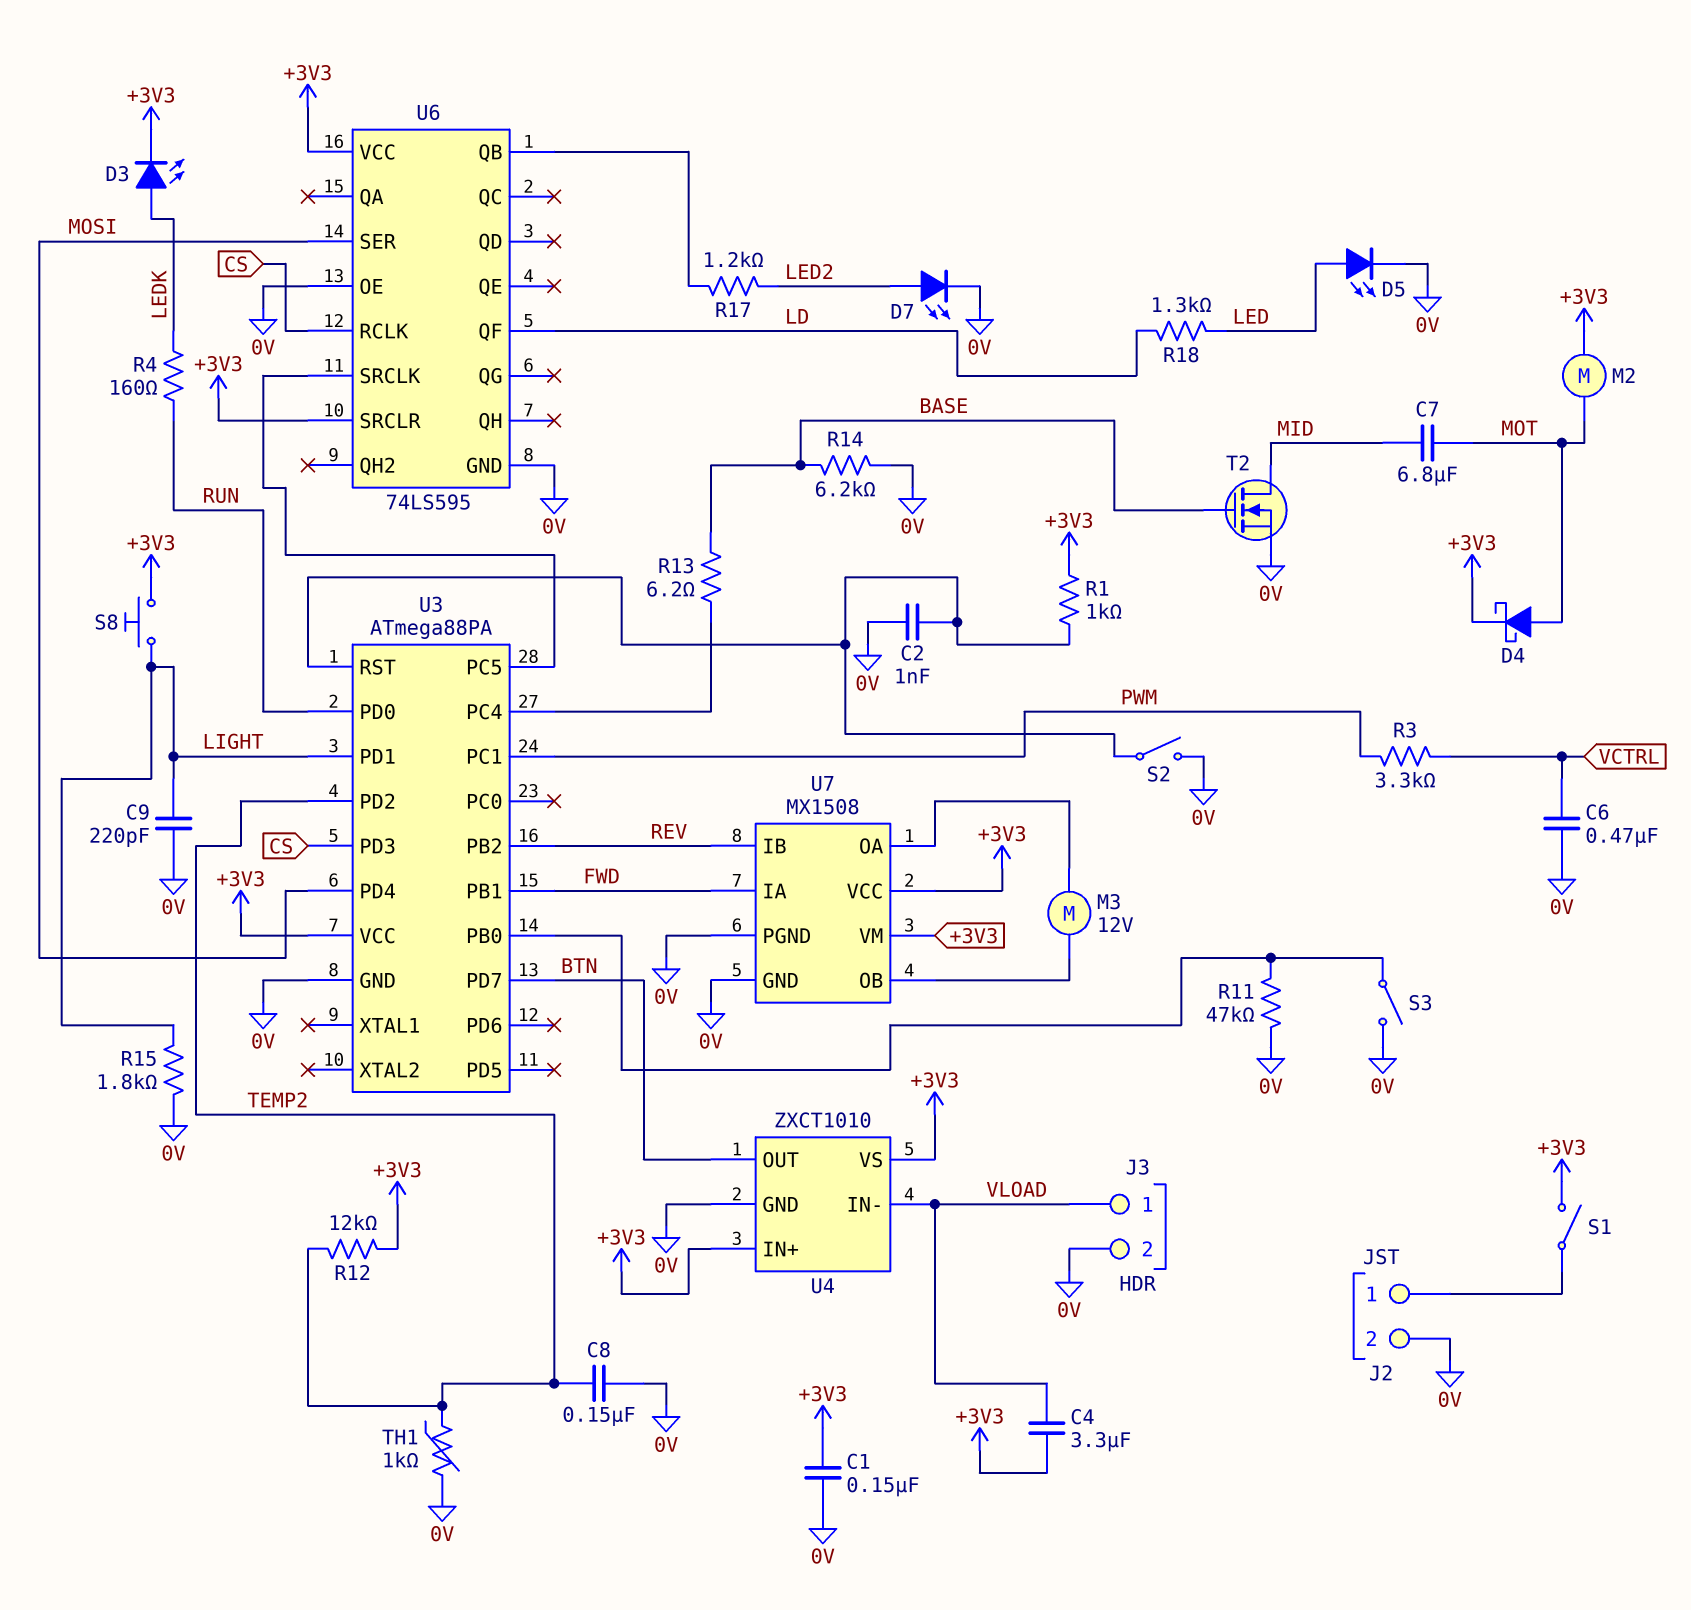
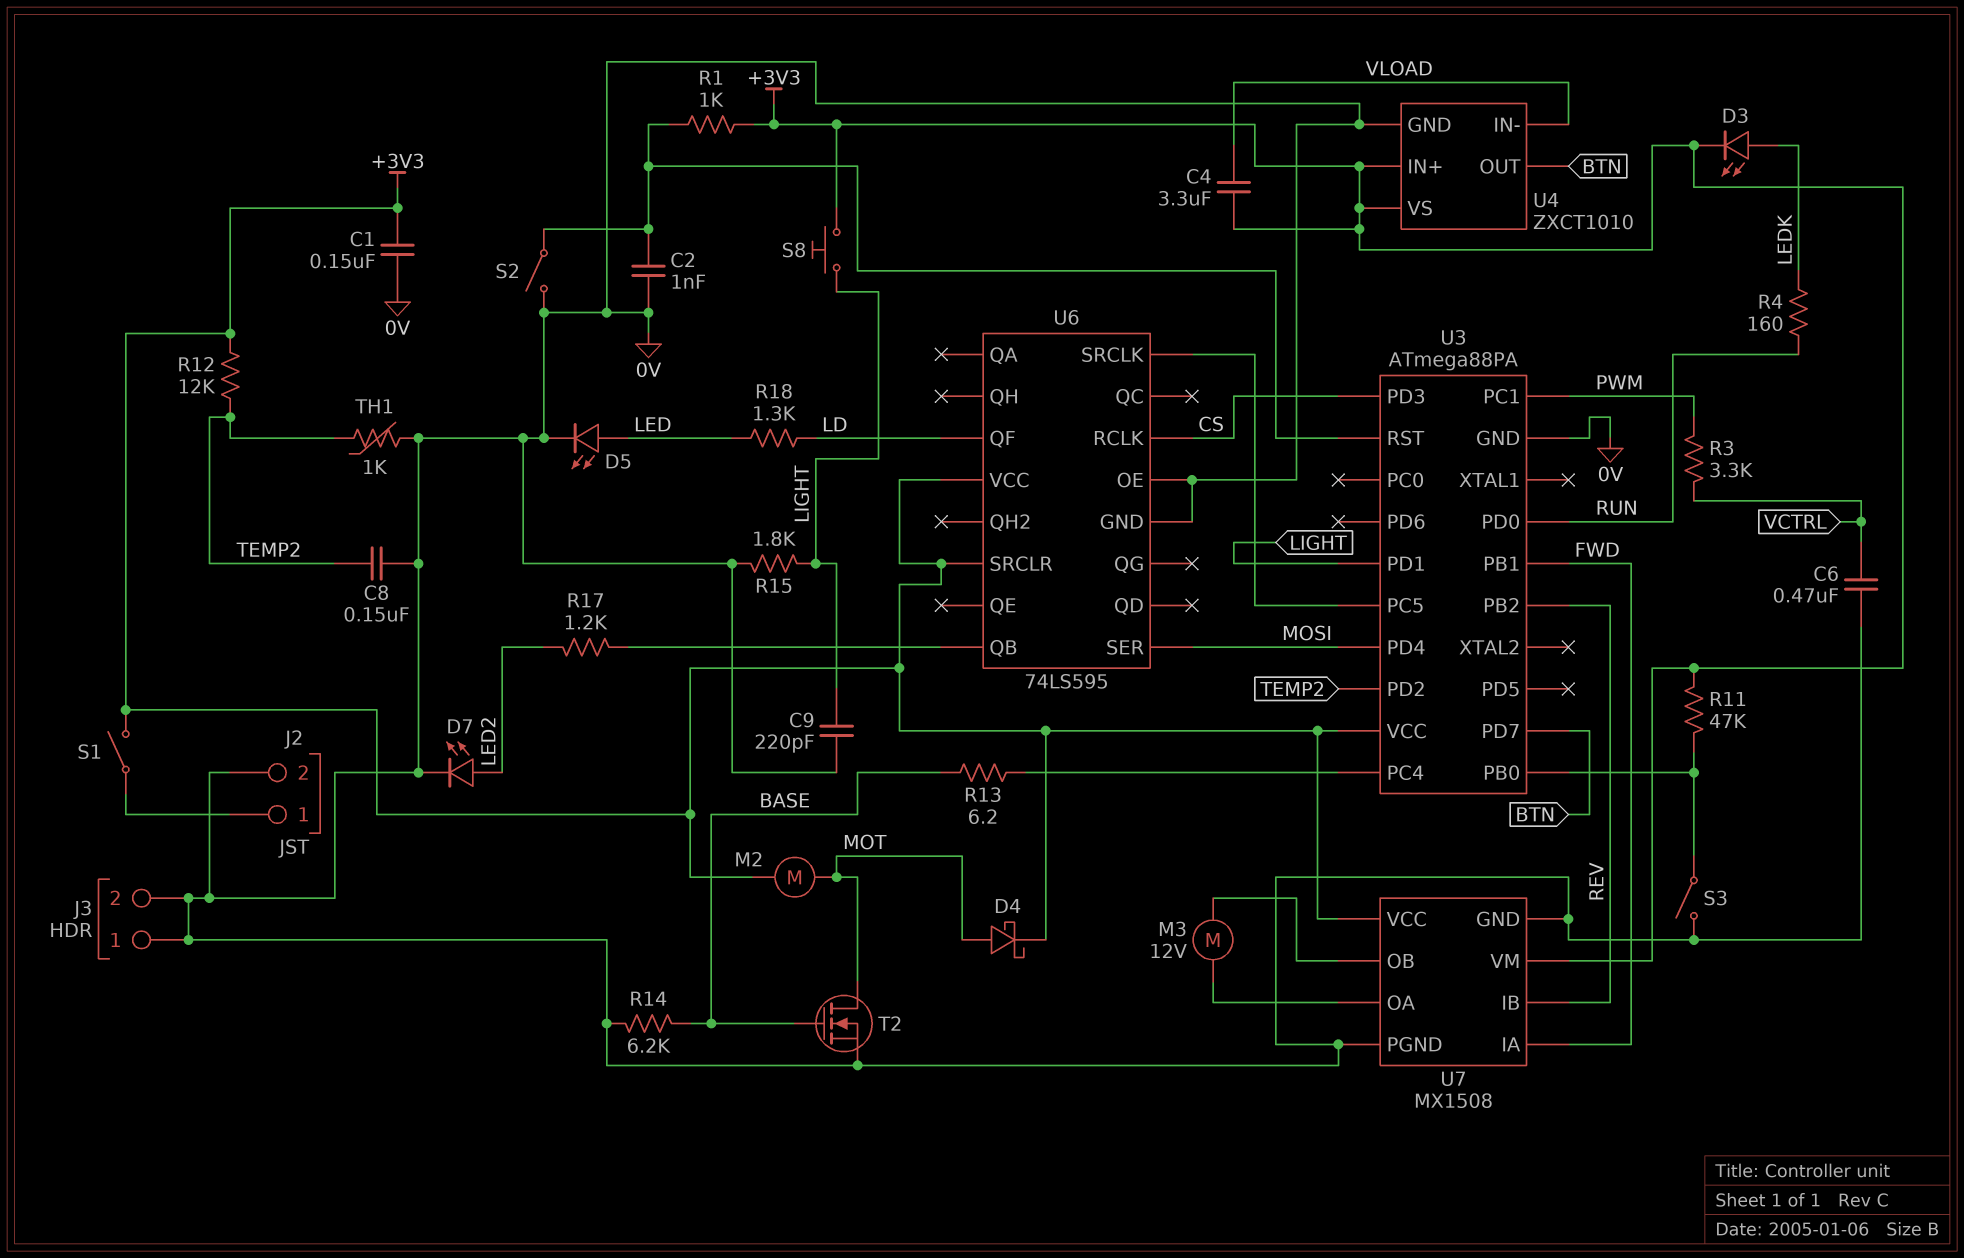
C7: 6.8uF (MID, MOT) -> none
J3 pin 1: VLOAD -> 0V
R11: 47k (0V, U3/PB0) -> 47k (+3V3, U3/PB0)
T2: NMOS (G BASE, D MID, S 0V) -> NMOS (G BASE, D MOT, S 0V)

